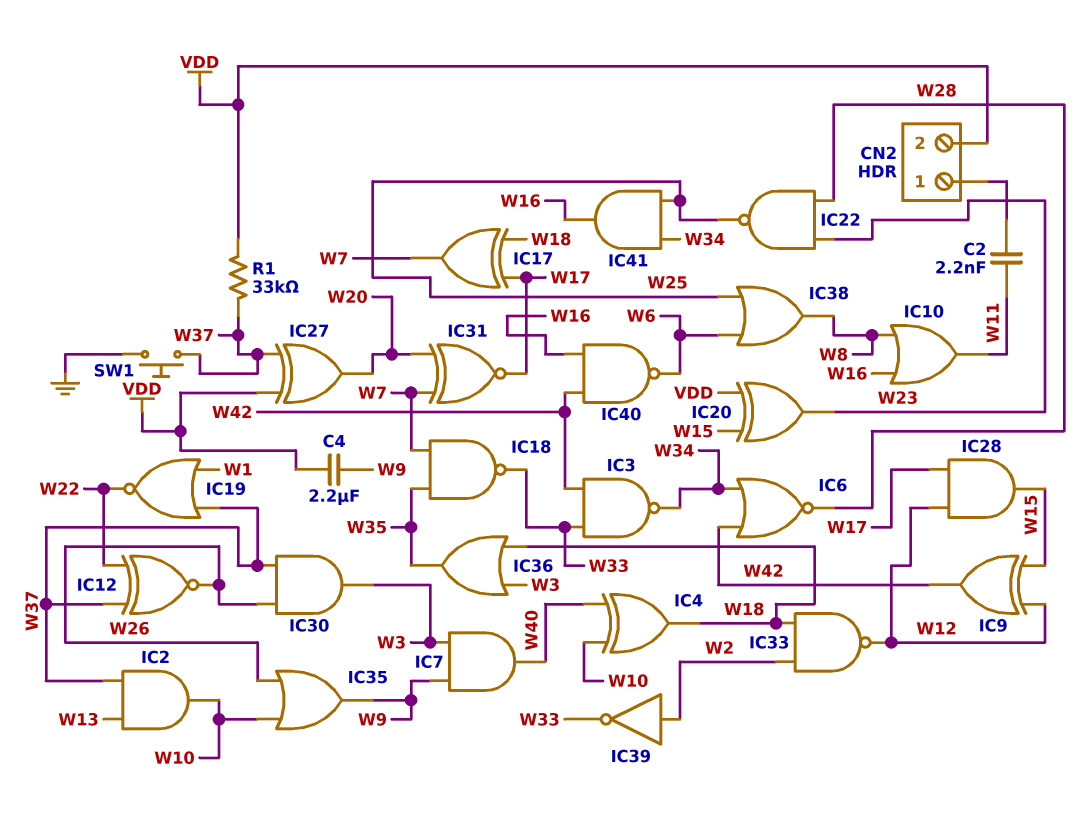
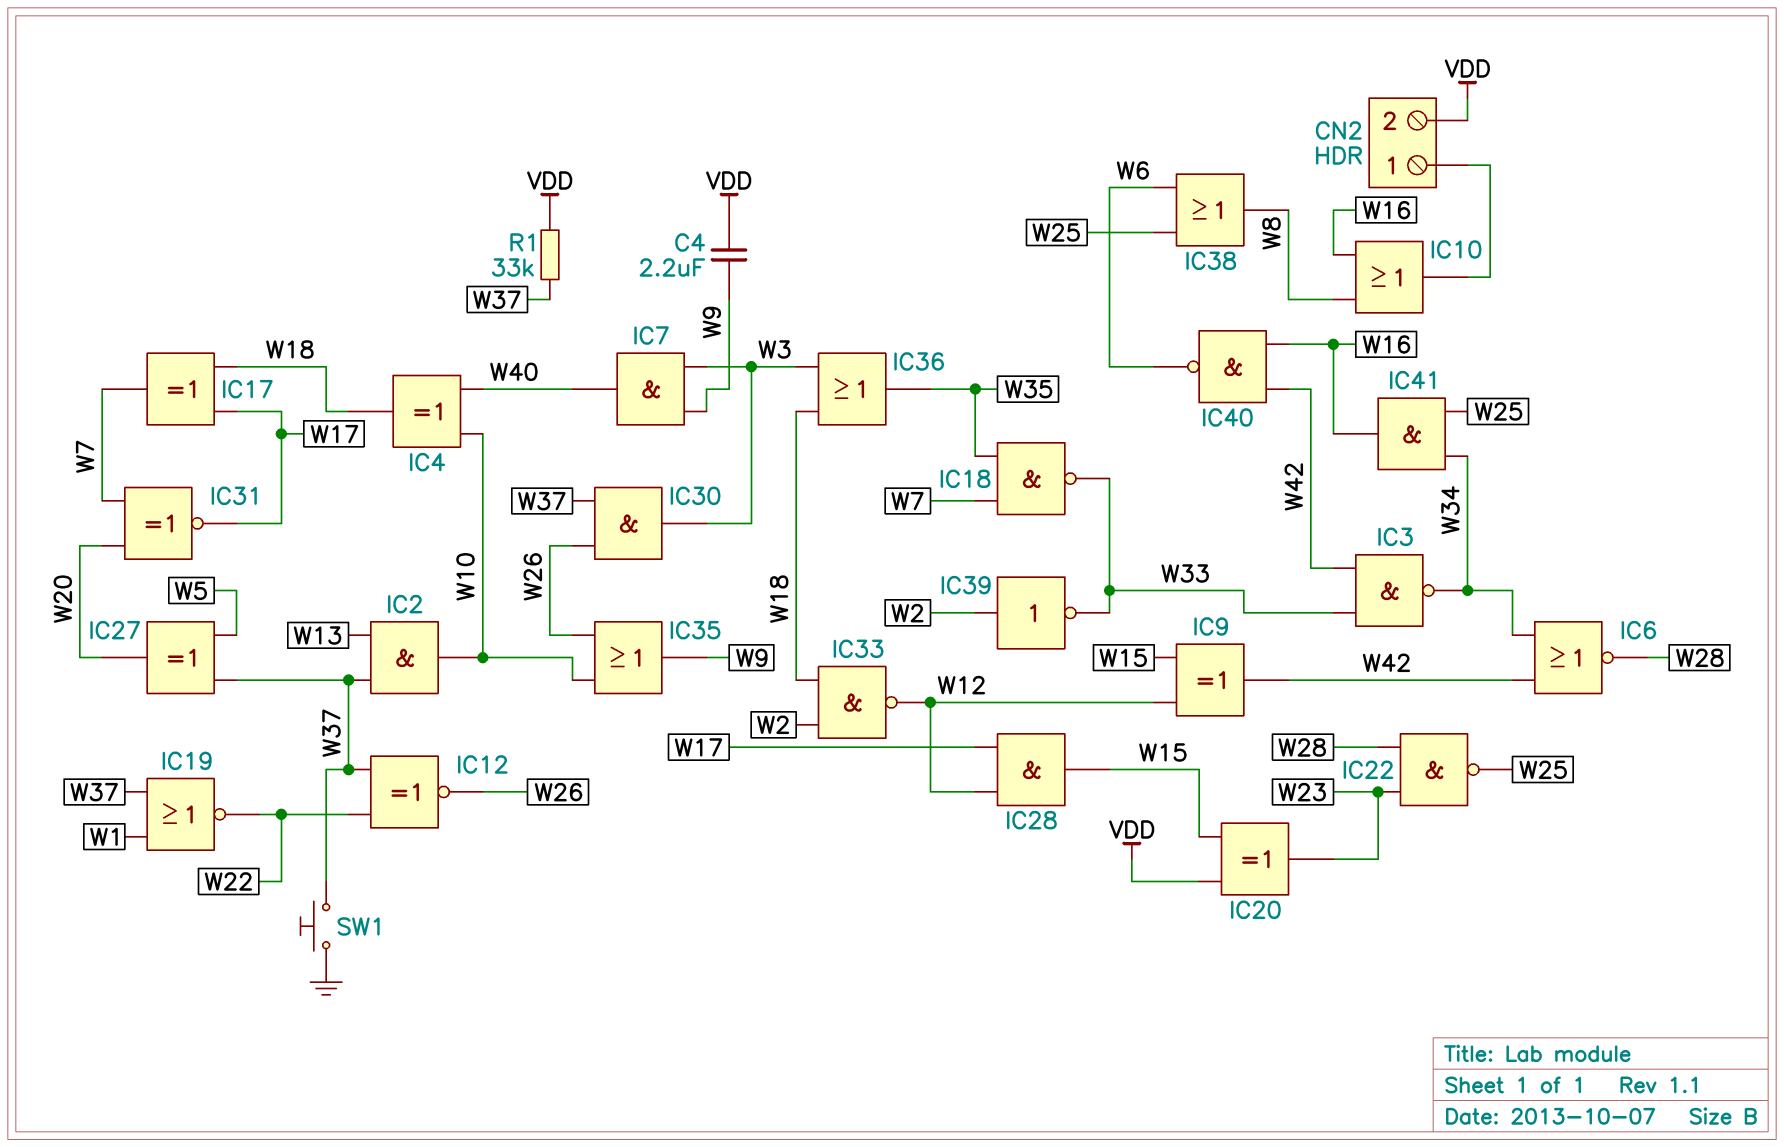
C2: 2.2nF (CN2/1, W11) -> none
IC10: OR (in W8, in W16, out W11) -> OR (in W8, in W16, out CN2/1)
IC27: XOR (in VDD, in W37, out W20) -> XOR (in W5, in W37, out W20)

